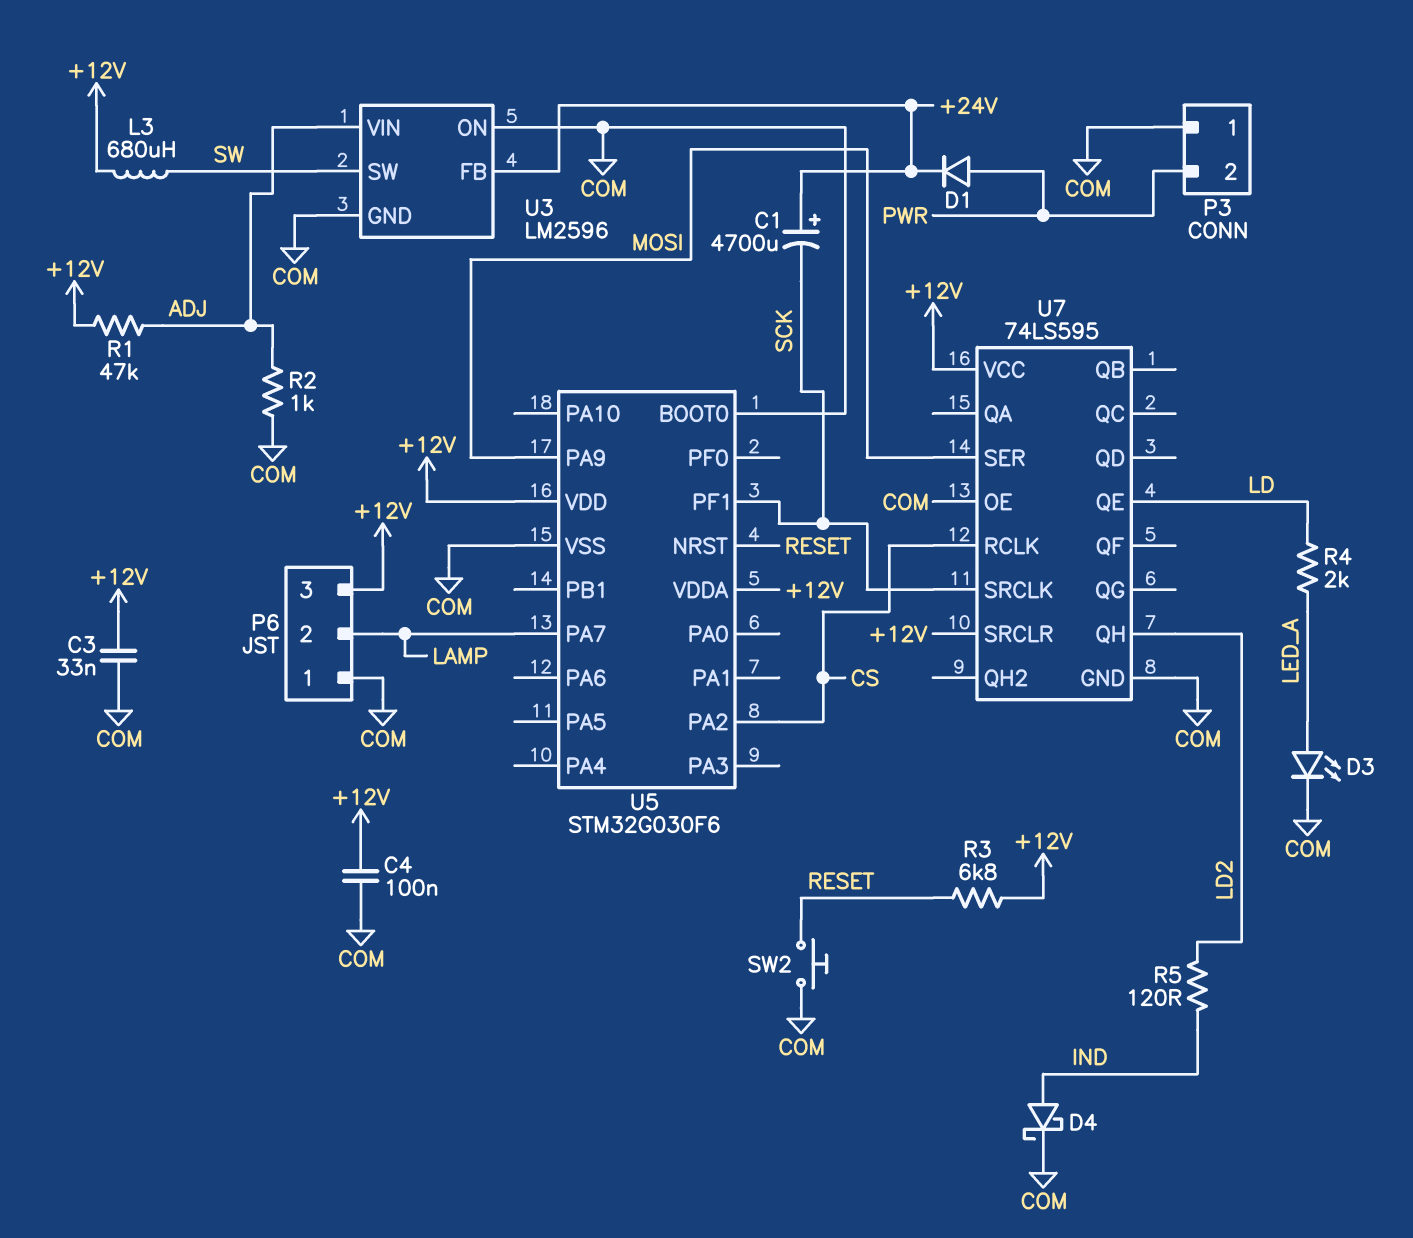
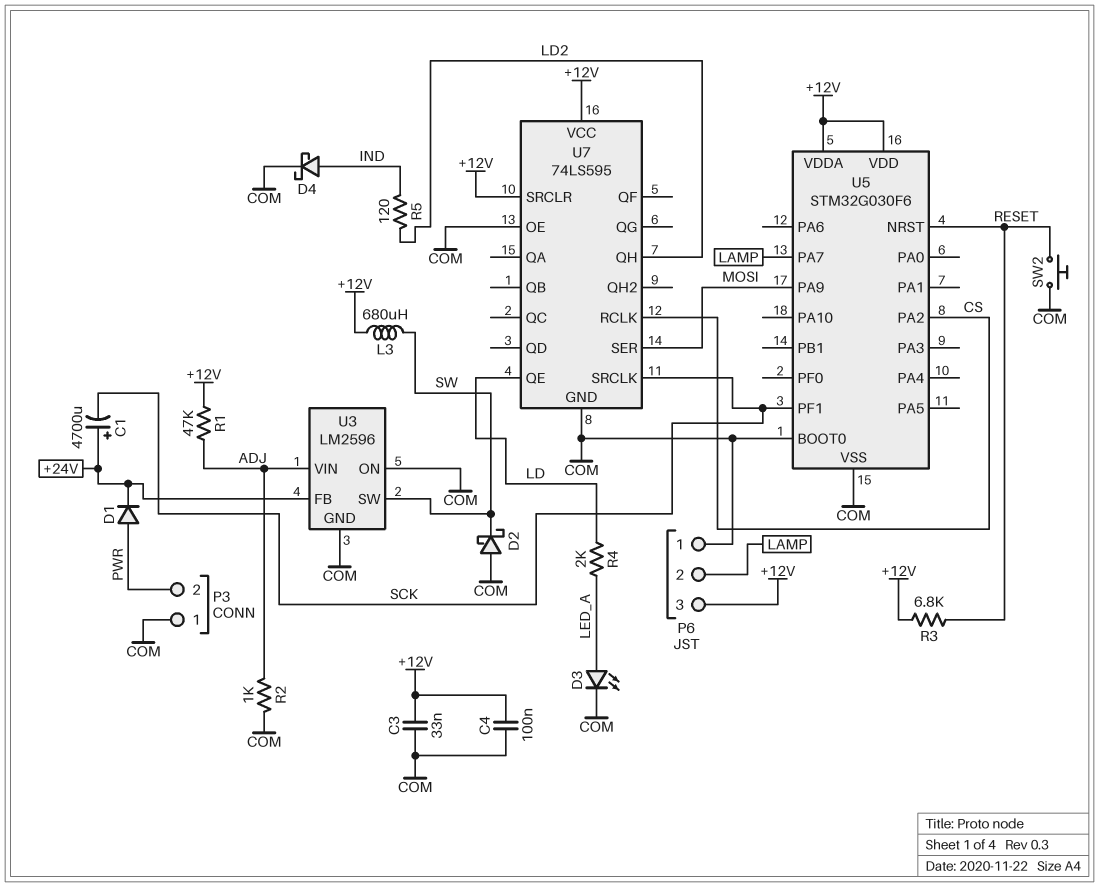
D2: none -> schottky (A COM, K SW)

